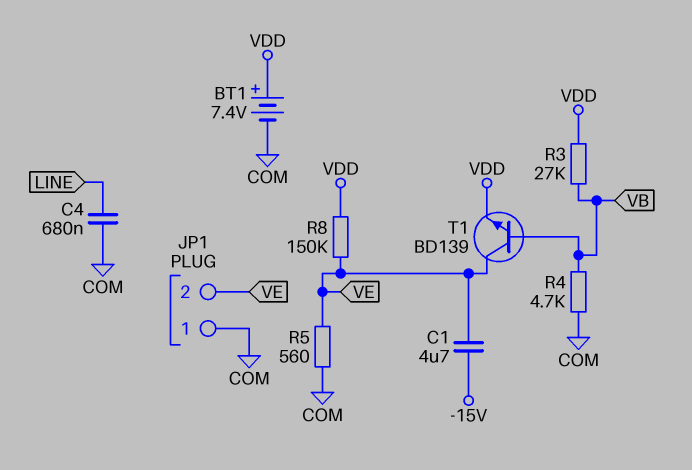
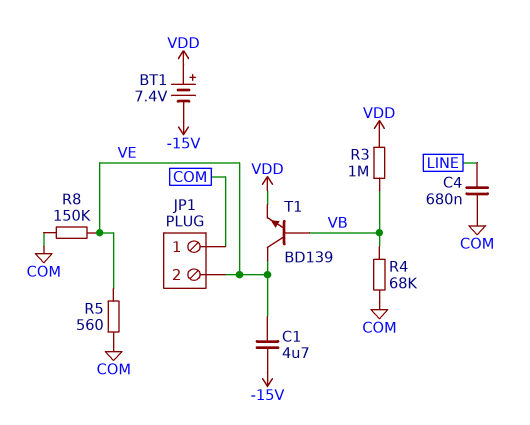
BT1: 7.4V (plus VDD, minus COM) -> 7.4V (plus VDD, minus -15V)
R3: 27k (VB, VDD) -> 1M (VB, VDD)
R4: 4.7k (COM, VB) -> 68k (COM, VB)
R8: 150k (VDD, VE) -> 150k (COM, VE)

